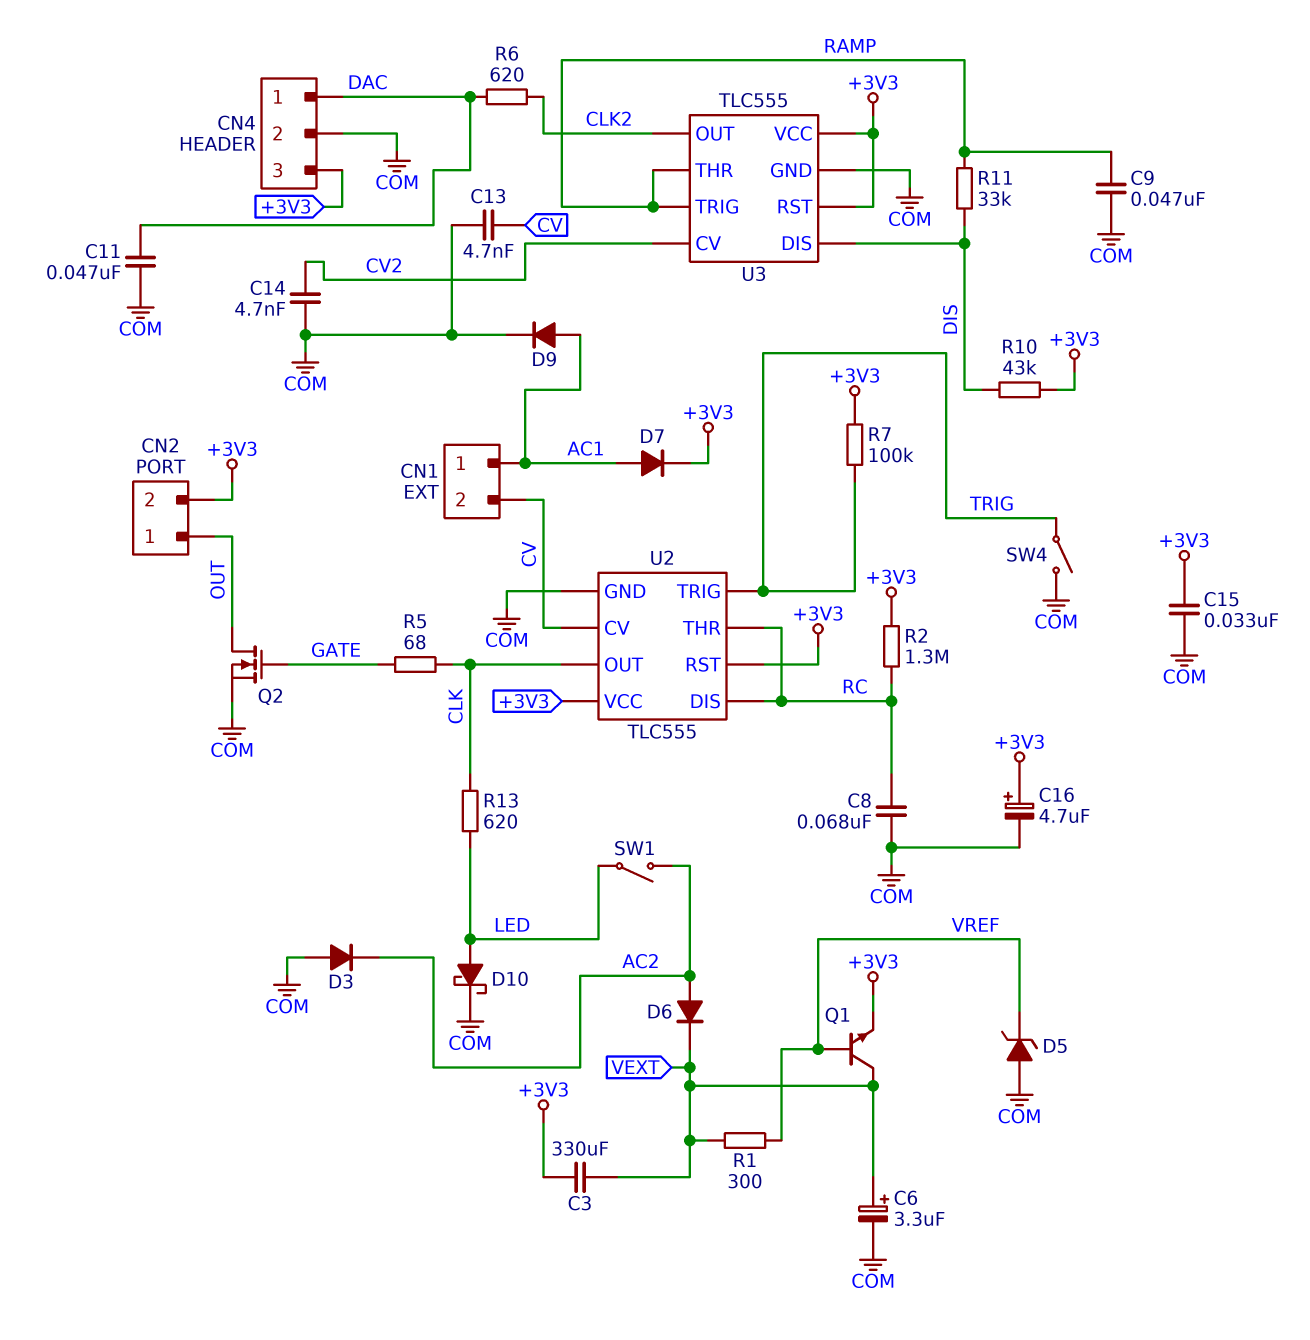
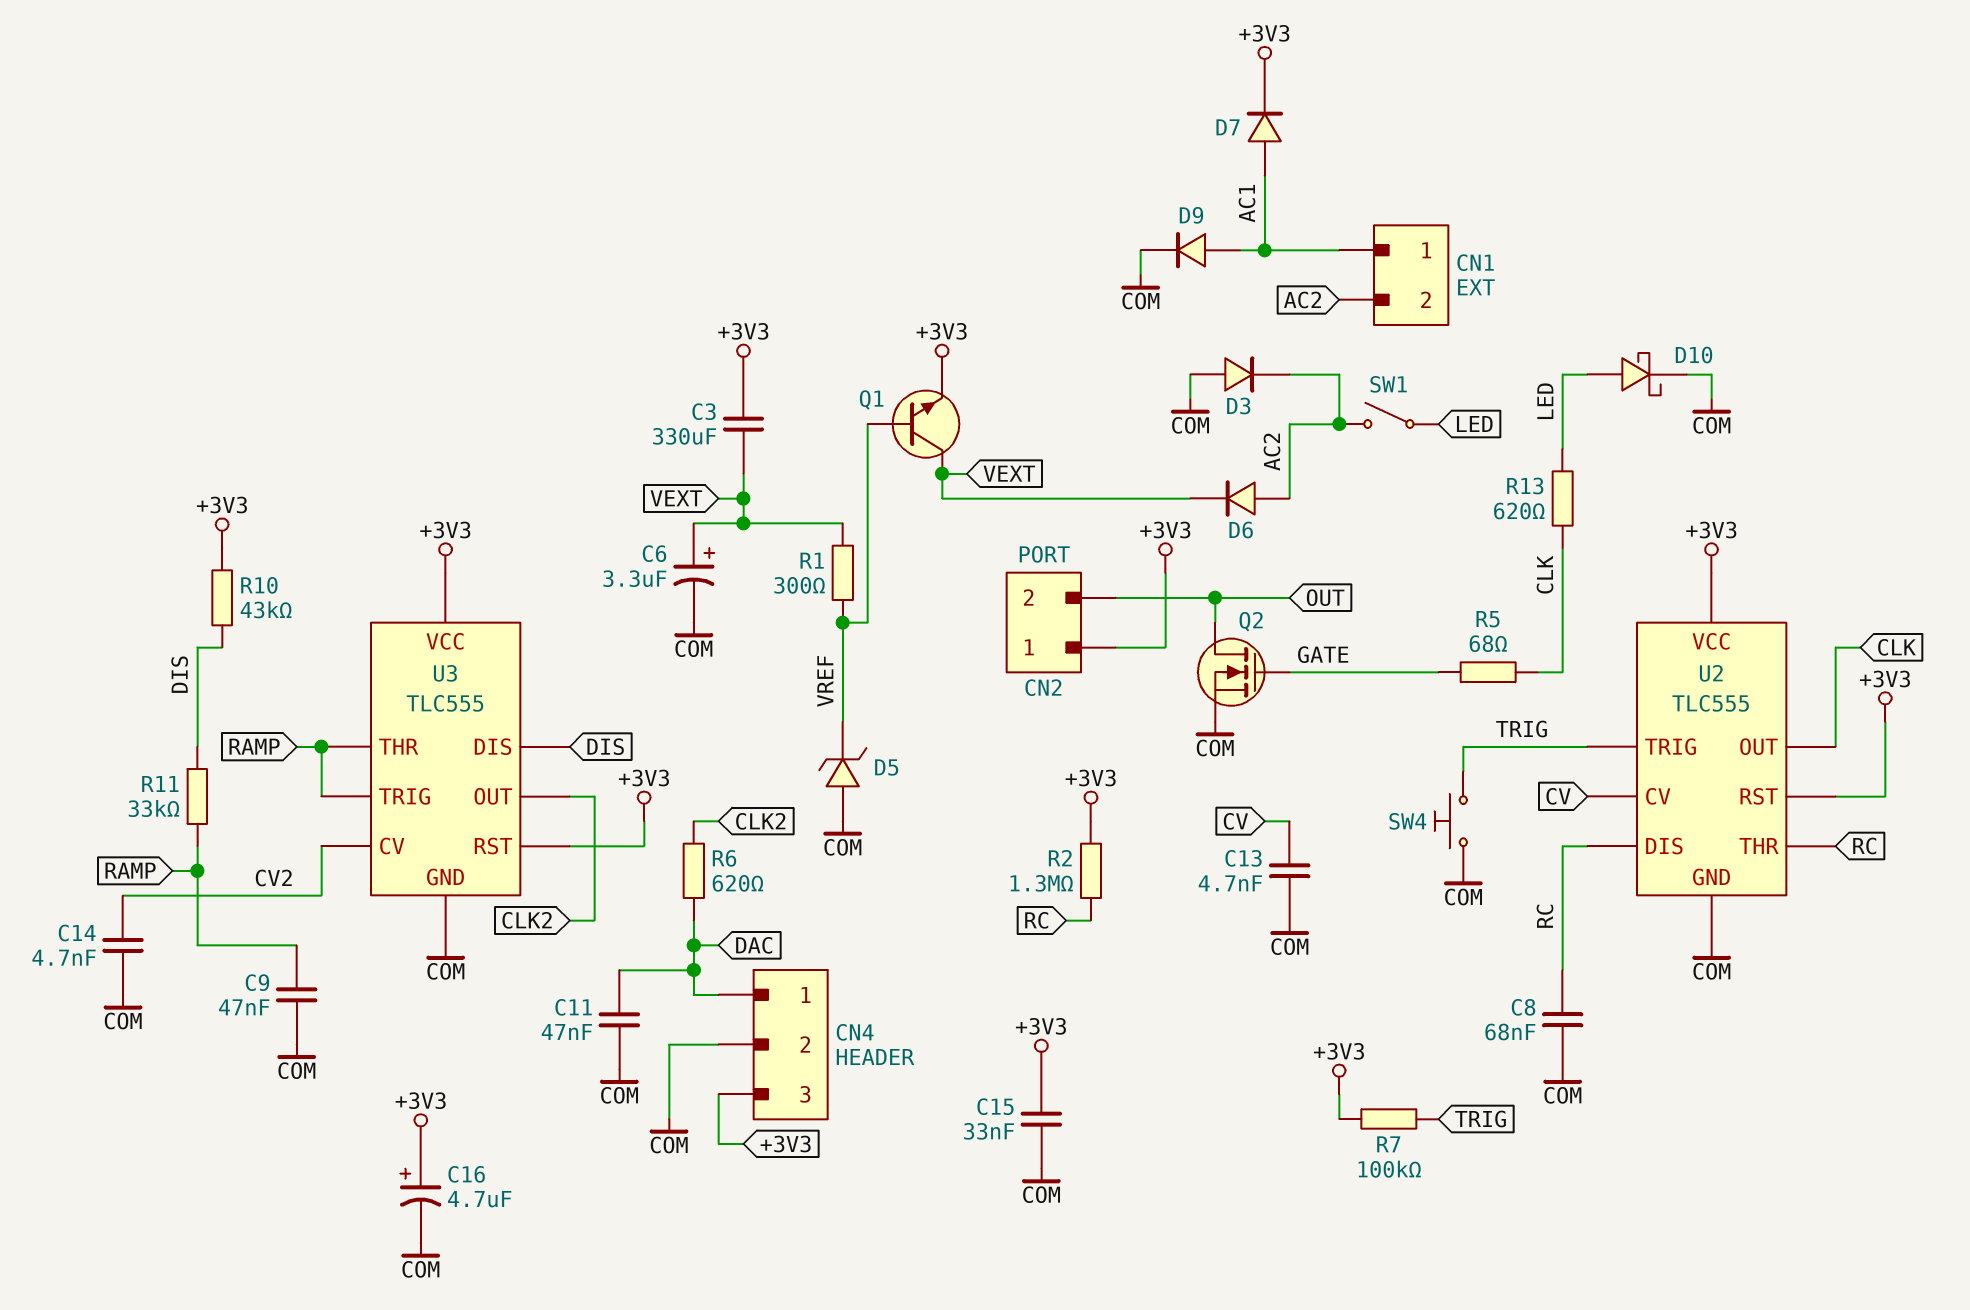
CN1 pin 2: CV -> AC2
CN2 pin 1: OUT -> +3V3
CN2 pin 2: +3V3 -> OUT
SW4: switch (COM, TRIG) -> button (COM, TRIG)

